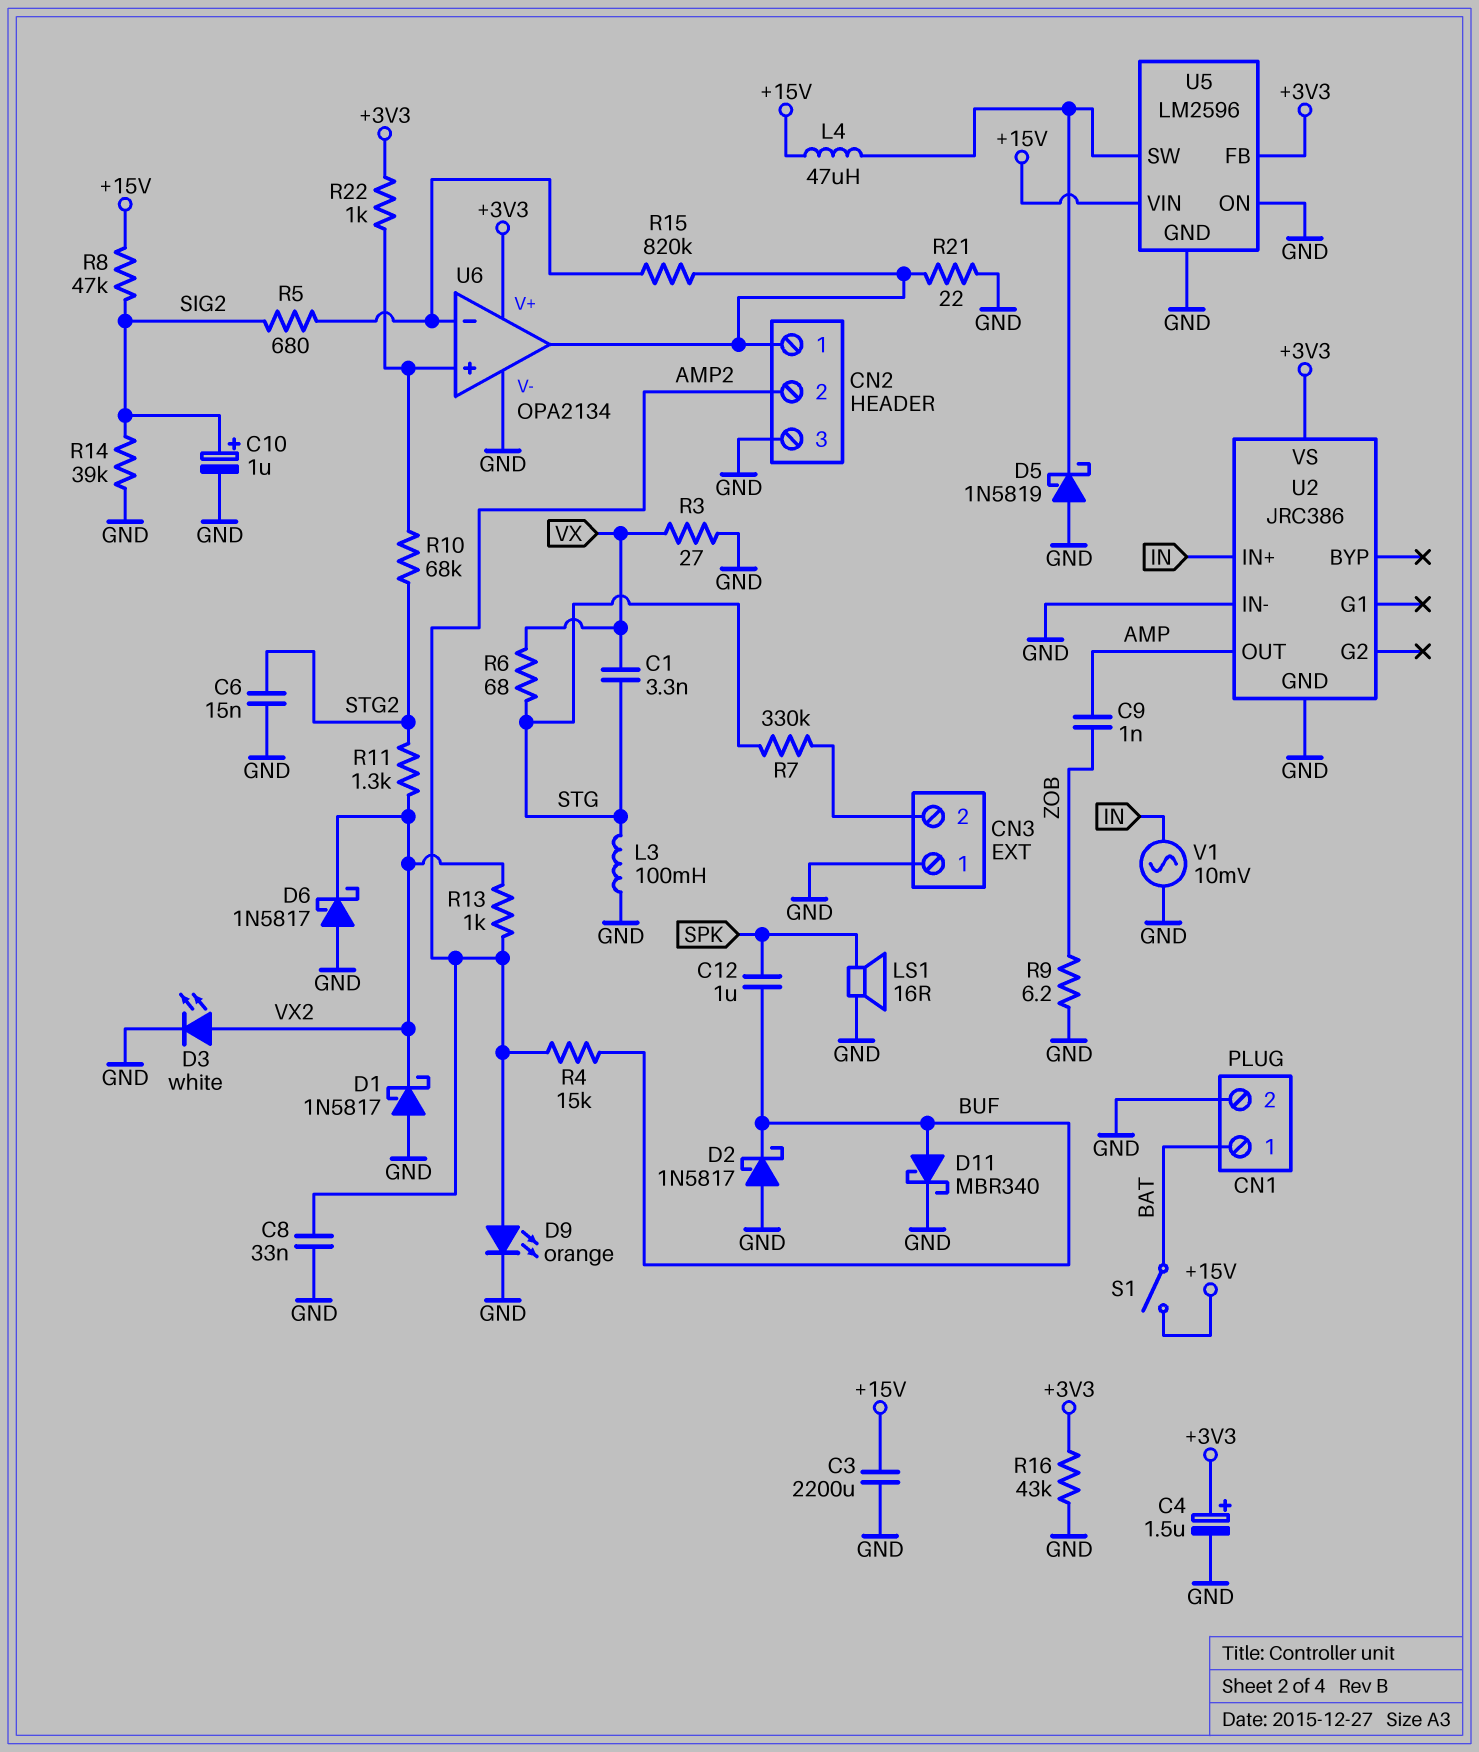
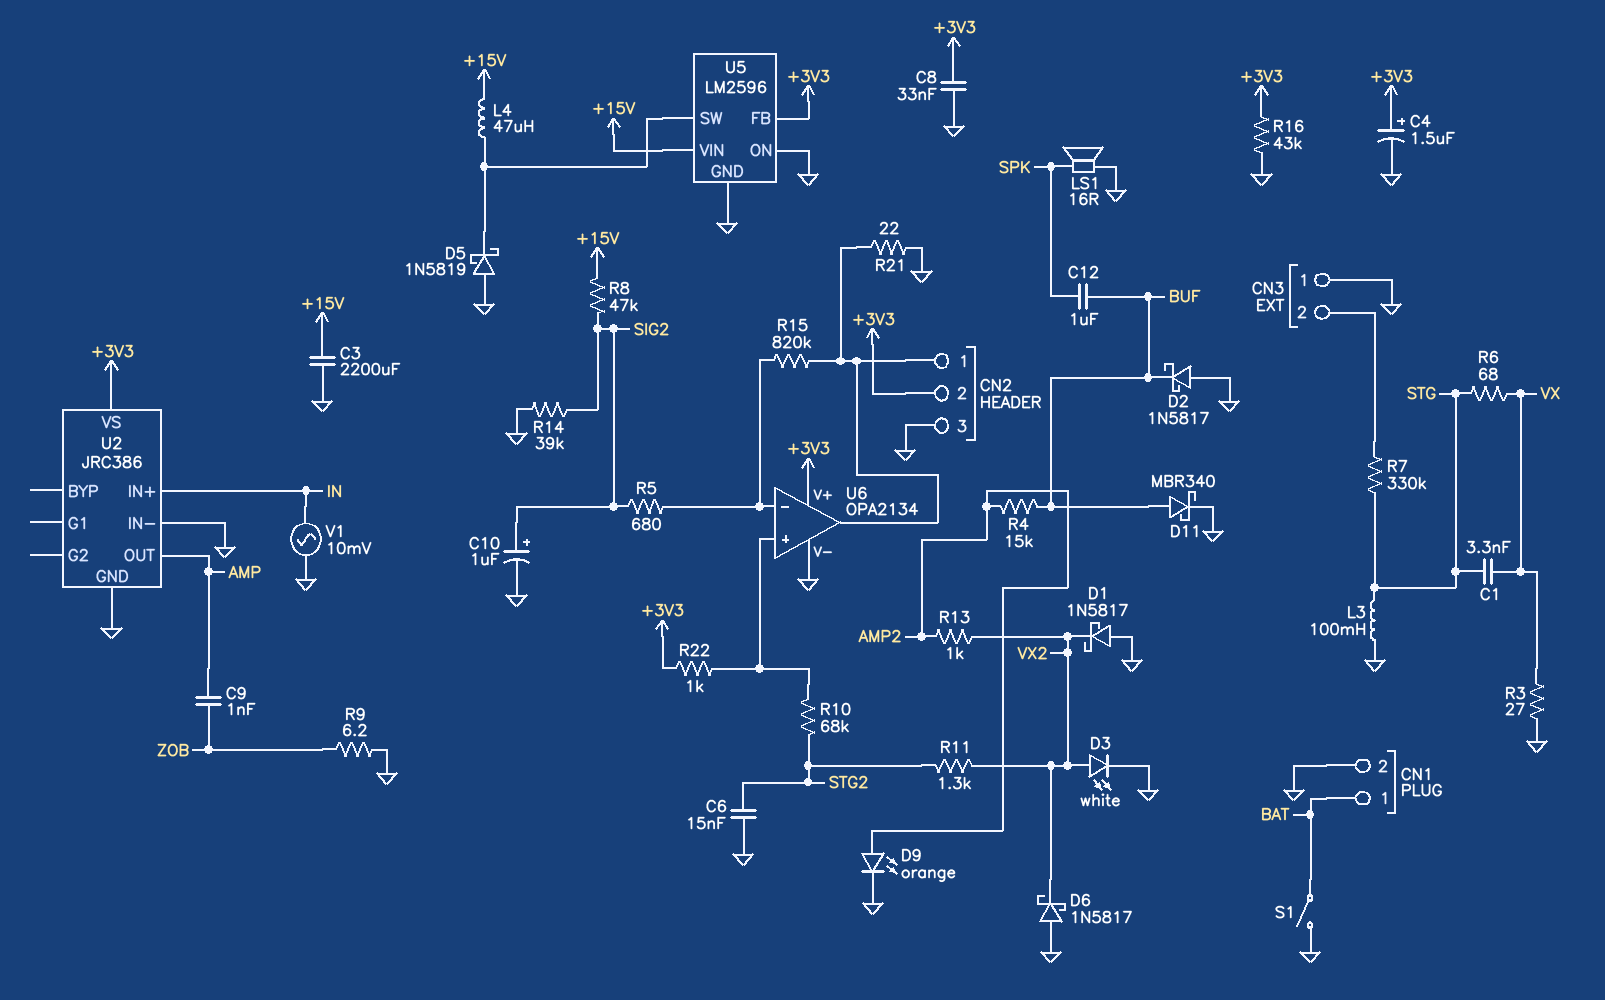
C8: 33nF (AMP2, GND) -> 33nF (+3V3, GND)
CN2 pin 2: AMP2 -> +3V3
S1: switch (+15V, BAT) -> switch (BAT, GND)

